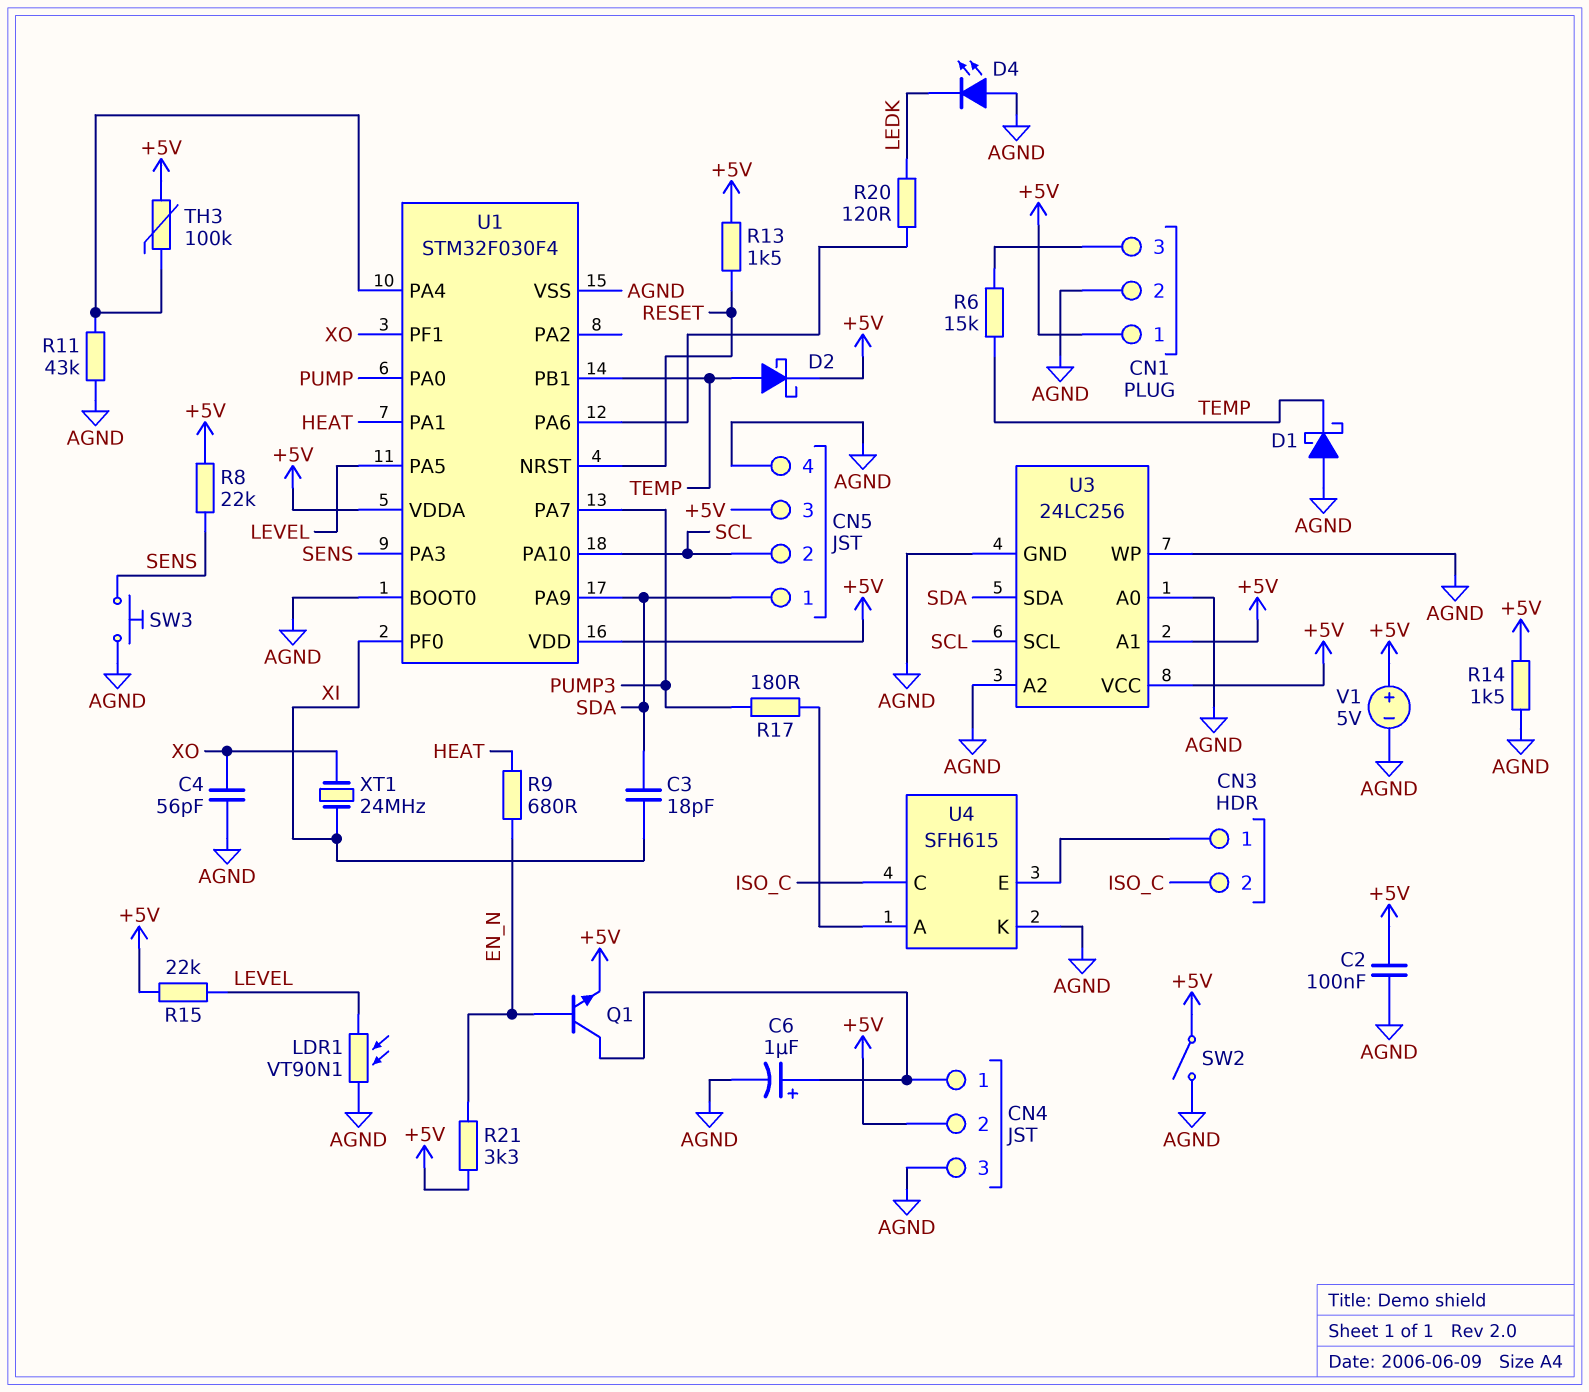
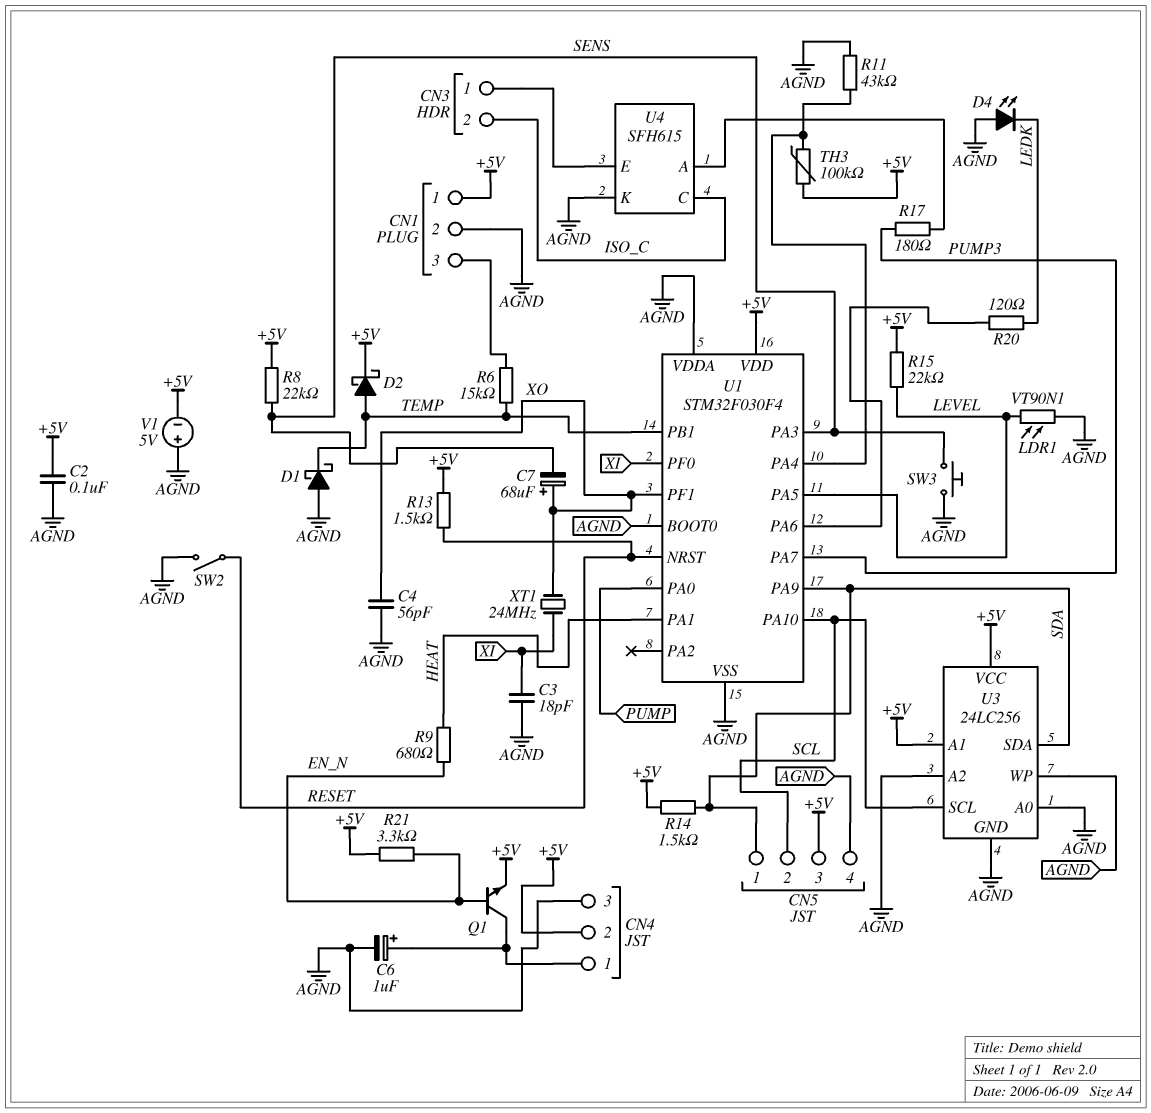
C3: 18pF (SDA, XI) -> 18pF (AGND, XI)
C7: none -> 68uF (plus XO, minus SENS)
R14: 1.5k (+5V, AGND) -> 1.5k (+5V, SDA)
SW2: switch (+5V, AGND) -> switch (AGND, RESET)
U1 pin VDDA: +5V -> AGND
V1: 5V (plus +5V, minus AGND) -> 5V (plus AGND, minus +5V)

